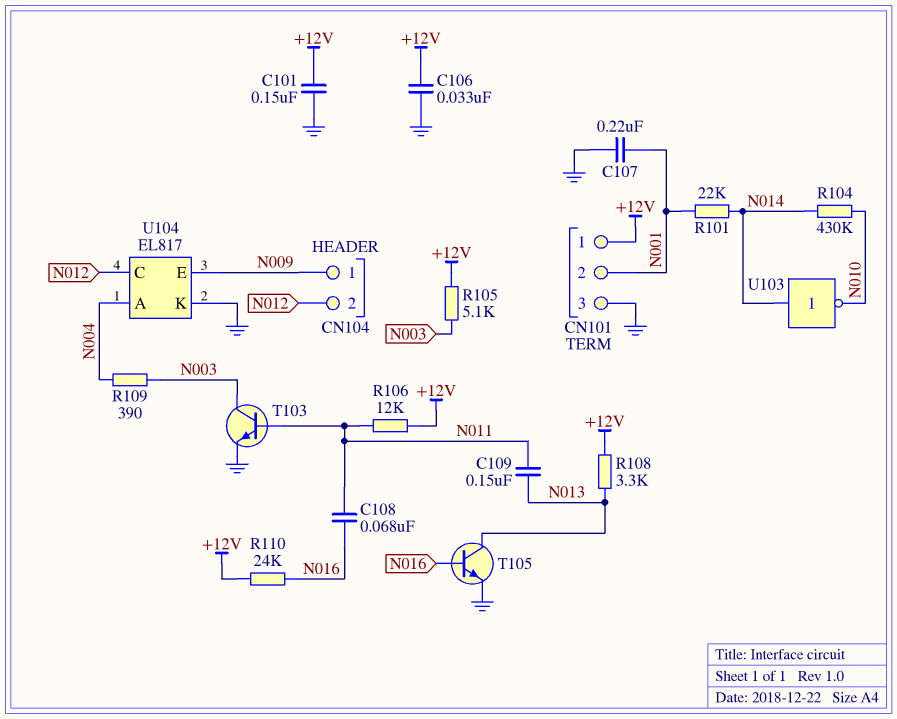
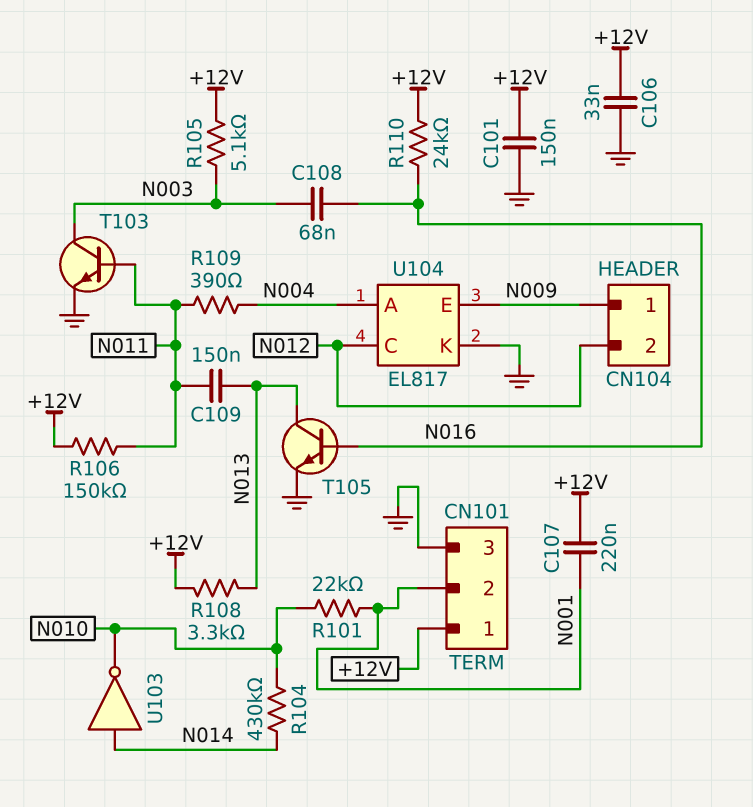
C107: 220nF (GND, N001) -> 220nF (+12V, N001)
C108: 68nF (N011, N016) -> 68nF (N003, N016)
R101: 22k (N001, N014) -> 22k (N001, N010)
R106: 12k (+12V, N011) -> 150k (+12V, N011)
R109: 390 (N003, N004) -> 390 (N004, N011)

